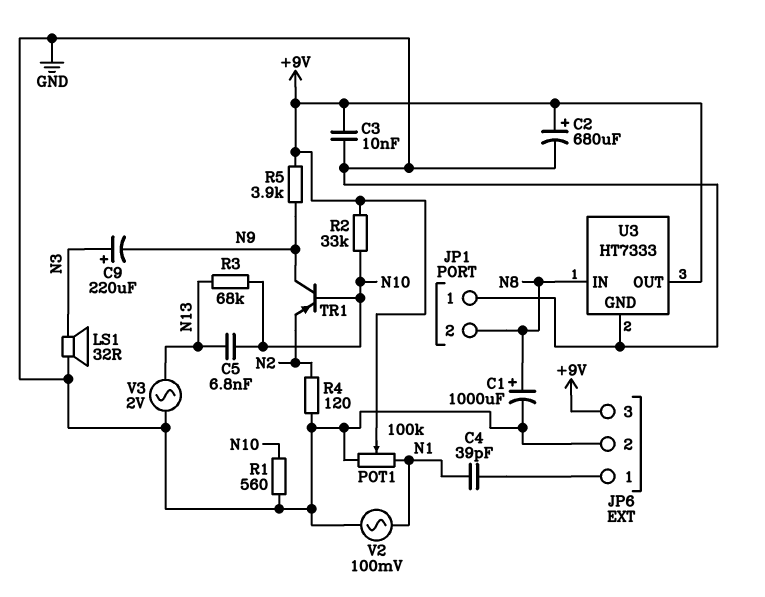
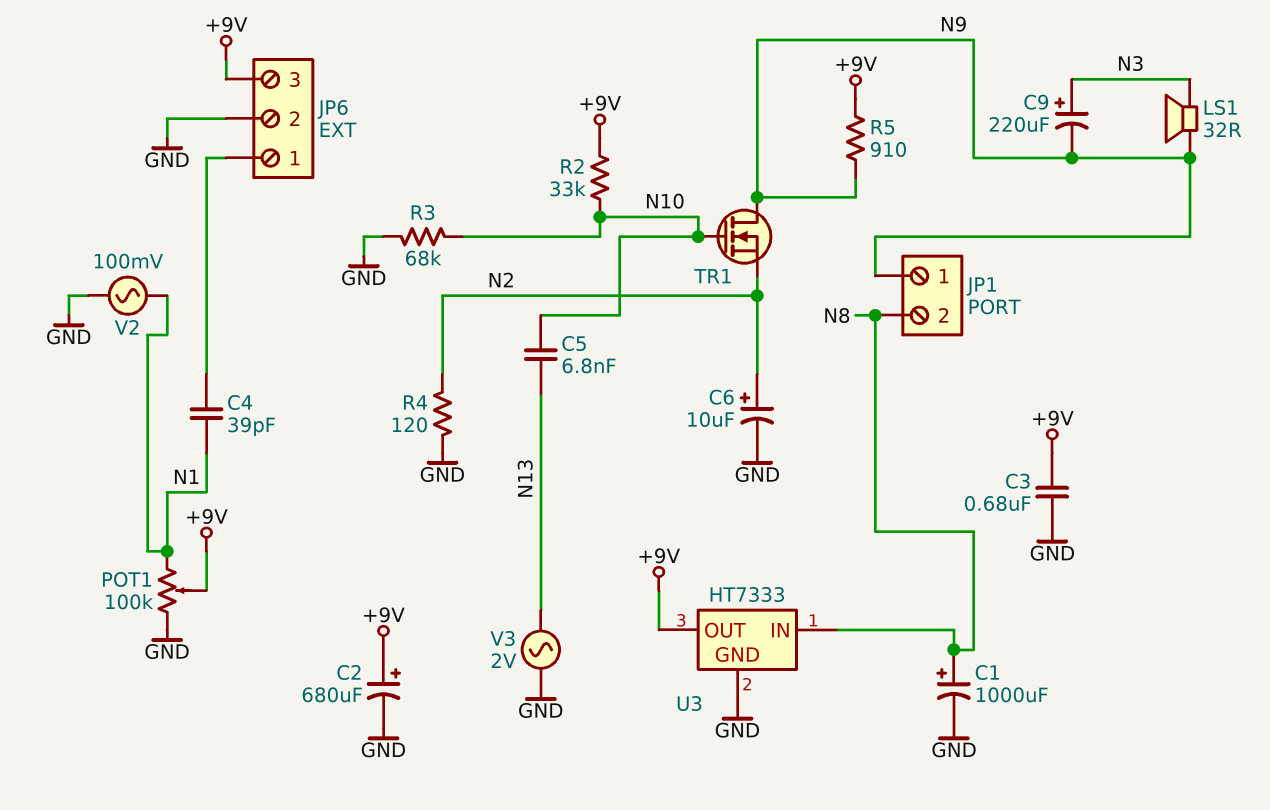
C3: 10nF (+9V, GND) -> 680nF (+9V, GND)
C6: none -> 10uF (plus N2, minus GND)
JP1 pin 1: GND -> N9
LS1: speaker 32R (GND, N3) -> speaker 32R (N3, N9)
R1: 560 (GND, N10) -> none
R3: 68k (N10, N13) -> 68k (GND, N10)
R5: 3.9k (+9V, N9) -> 910 (+9V, N9)
TR1: PNP (B N10, C N9, E N2) -> NMOS (G N10, D N9, S N2)

